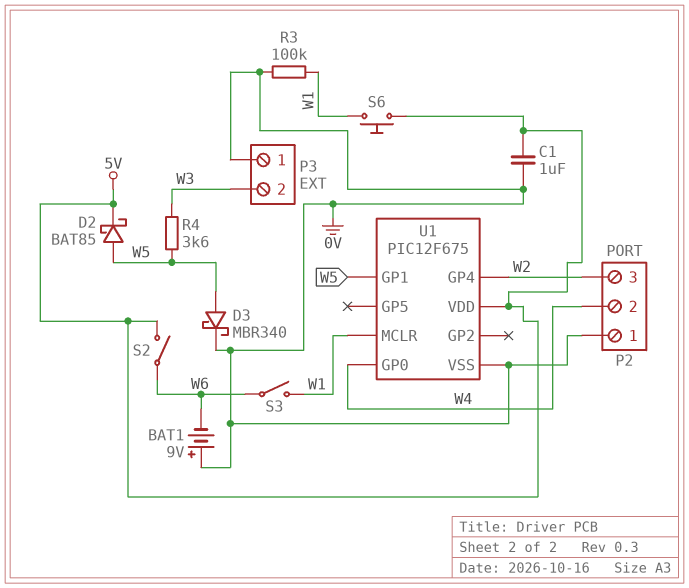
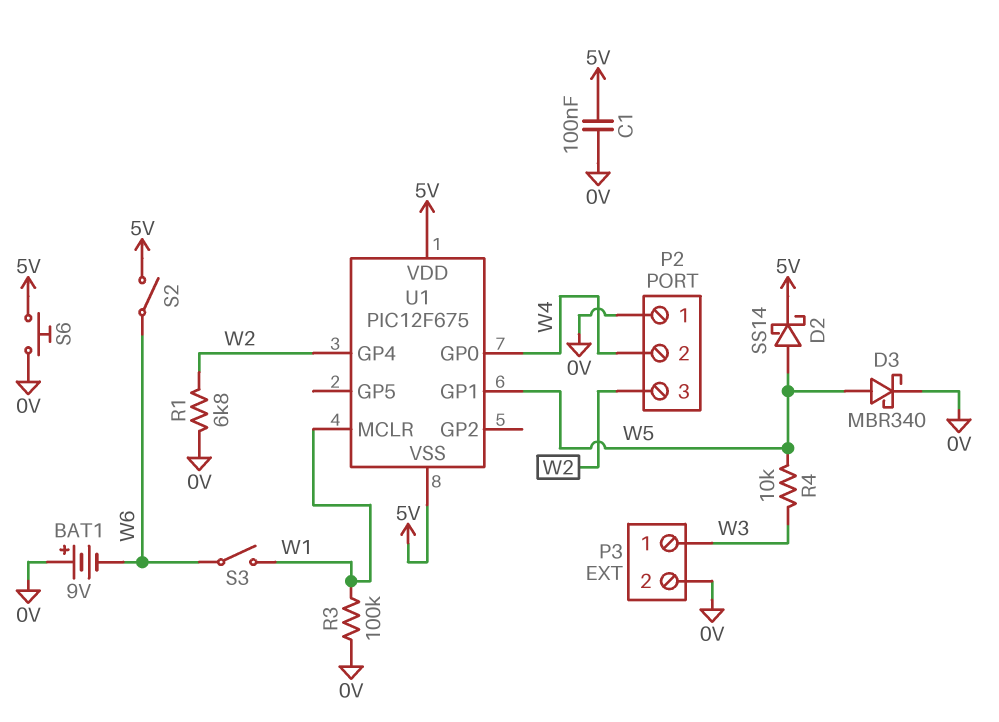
C1: 1uF (0V, 5V) -> 100nF (0V, 5V)
D2: schottky BAT85 (A W5, K 5V) -> schottky SS14 (A W5, K 5V)
P3 pin 1: 0V -> W3
P3 pin 2: W3 -> 0V
R1: none -> 6.8k (0V, W2)
R4: 3.6k (W3, W5) -> 10k (W3, W5)
S6: button (5V, W1) -> button (0V, 5V)
U1 pin VSS: 0V -> 5V

